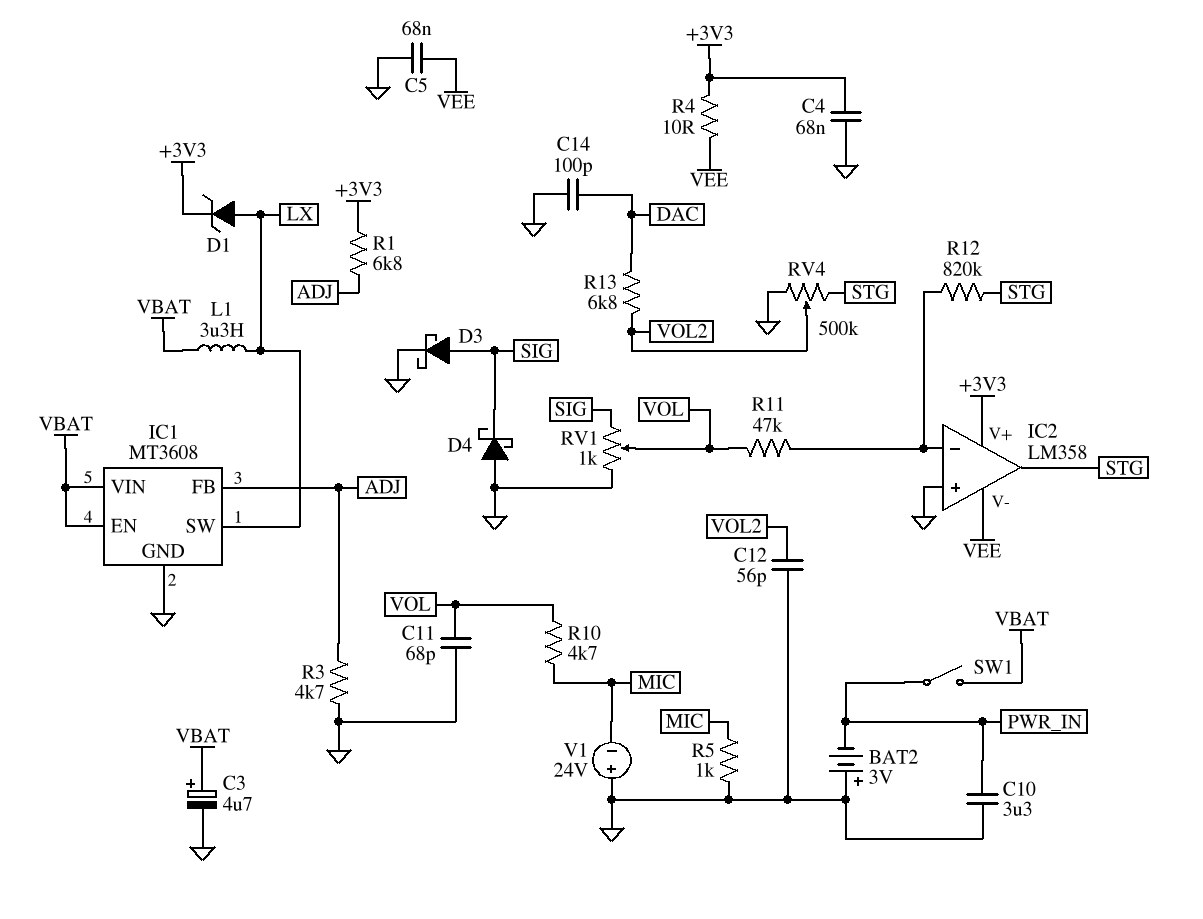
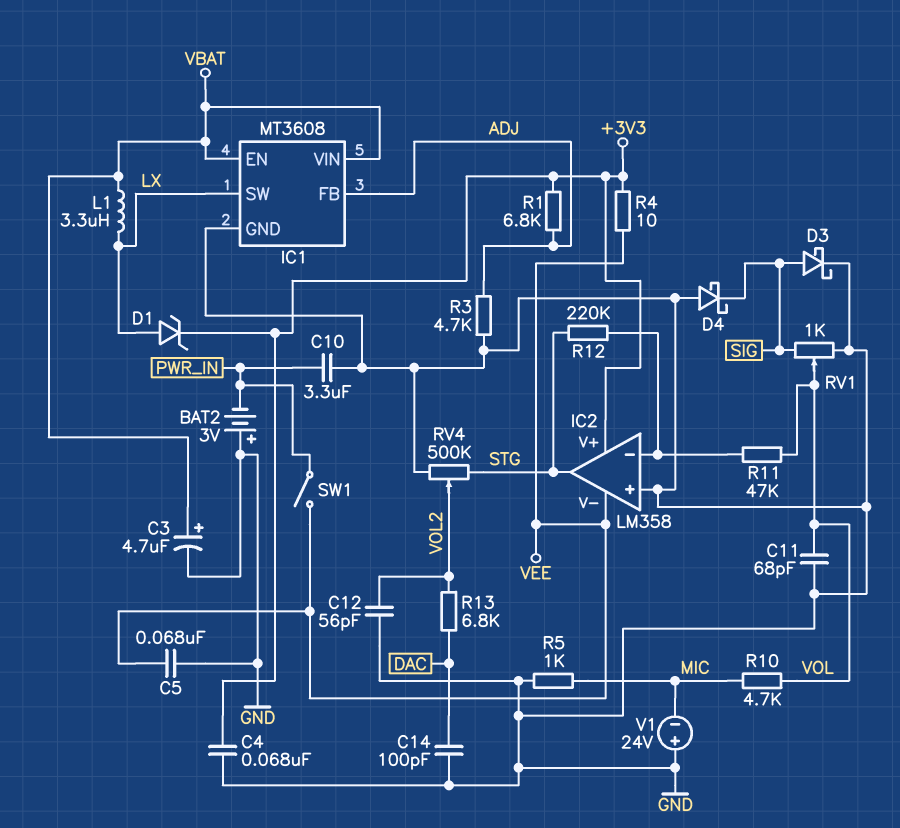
R12: 820k (IC2/in-, STG) -> 220k (IC2/in-, STG)
SW1: switch (PWR_IN, VBAT) -> switch (PWR_IN, VEE)

